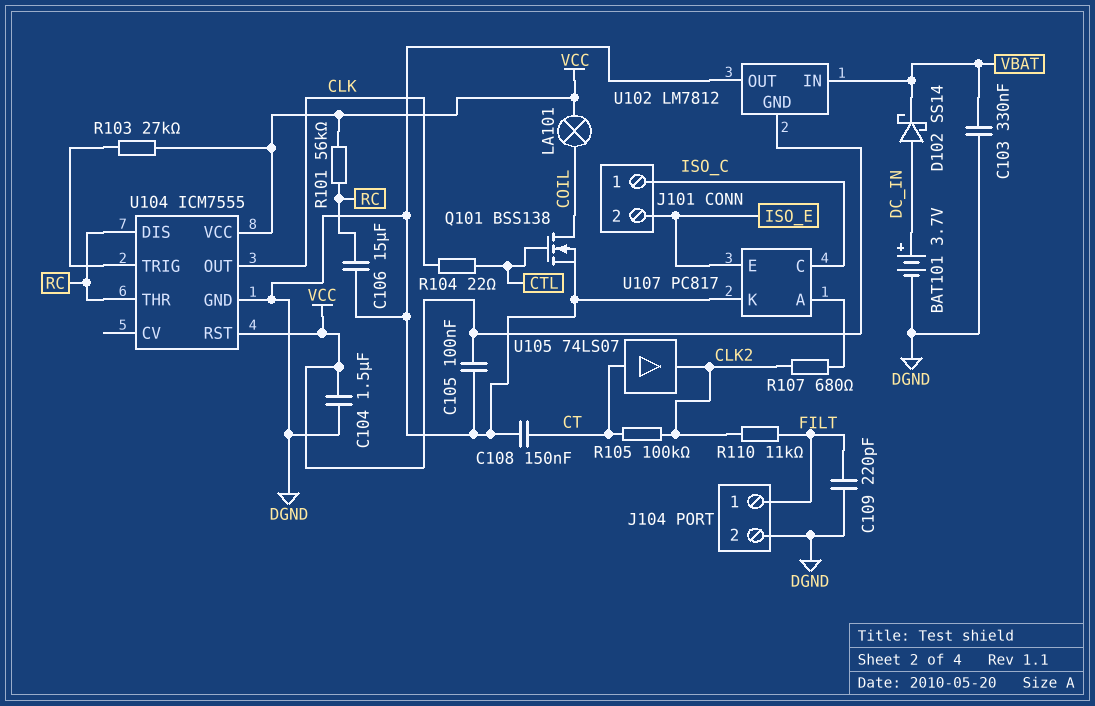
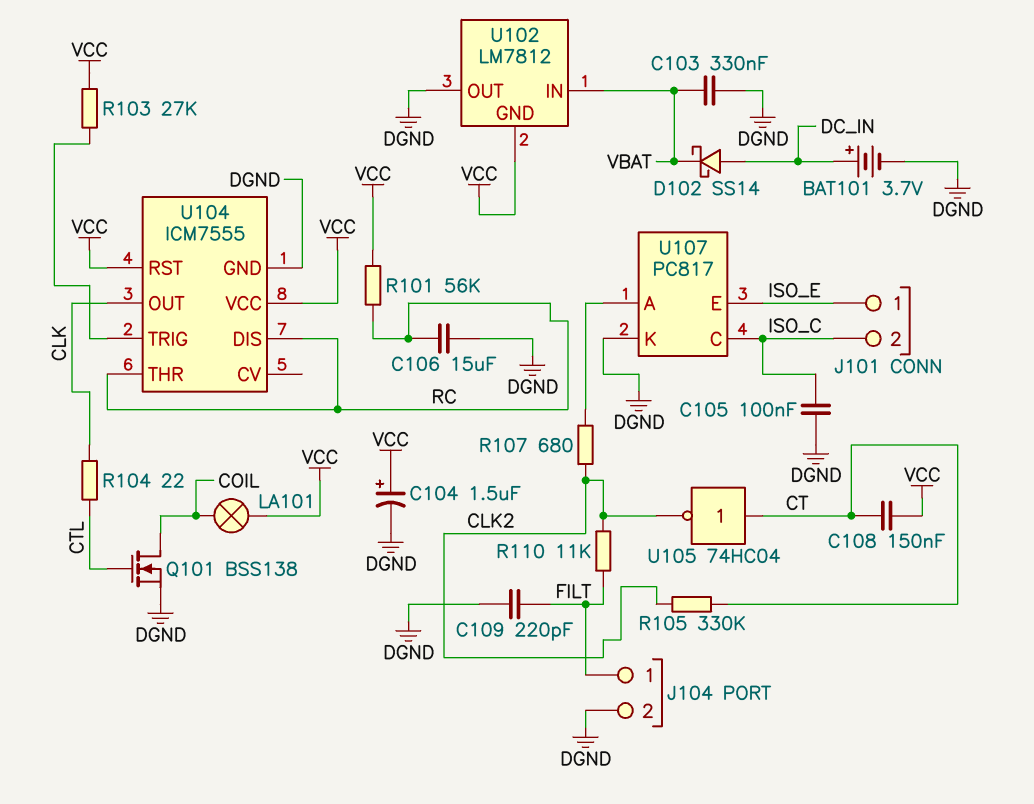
C104: 1.5uF (DGND, VCC) -> 1.5uF (plus VCC, minus DGND)
C105: 100nF (DGND, VCC) -> 100nF (DGND, ISO_C)
C108: 150nF (CT, DGND) -> 150nF (CT, VCC)
J101 pin 1: ISO_C -> ISO_E
J101 pin 2: ISO_E -> ISO_C
R105: 100k (CLK2, CT) -> 330k (CLK2, CT)
U105: buffer 74LS07 (in CT, out CLK2) -> NOT 74HC04 (in CT, out CLK2)

